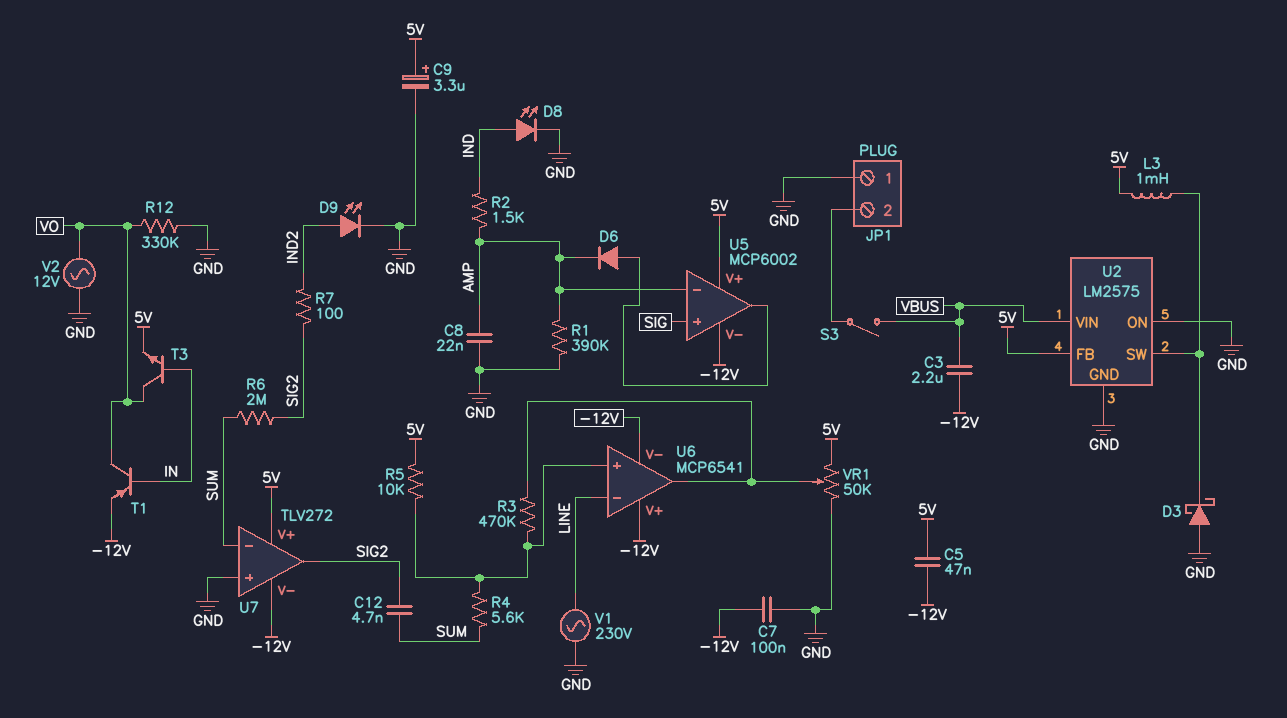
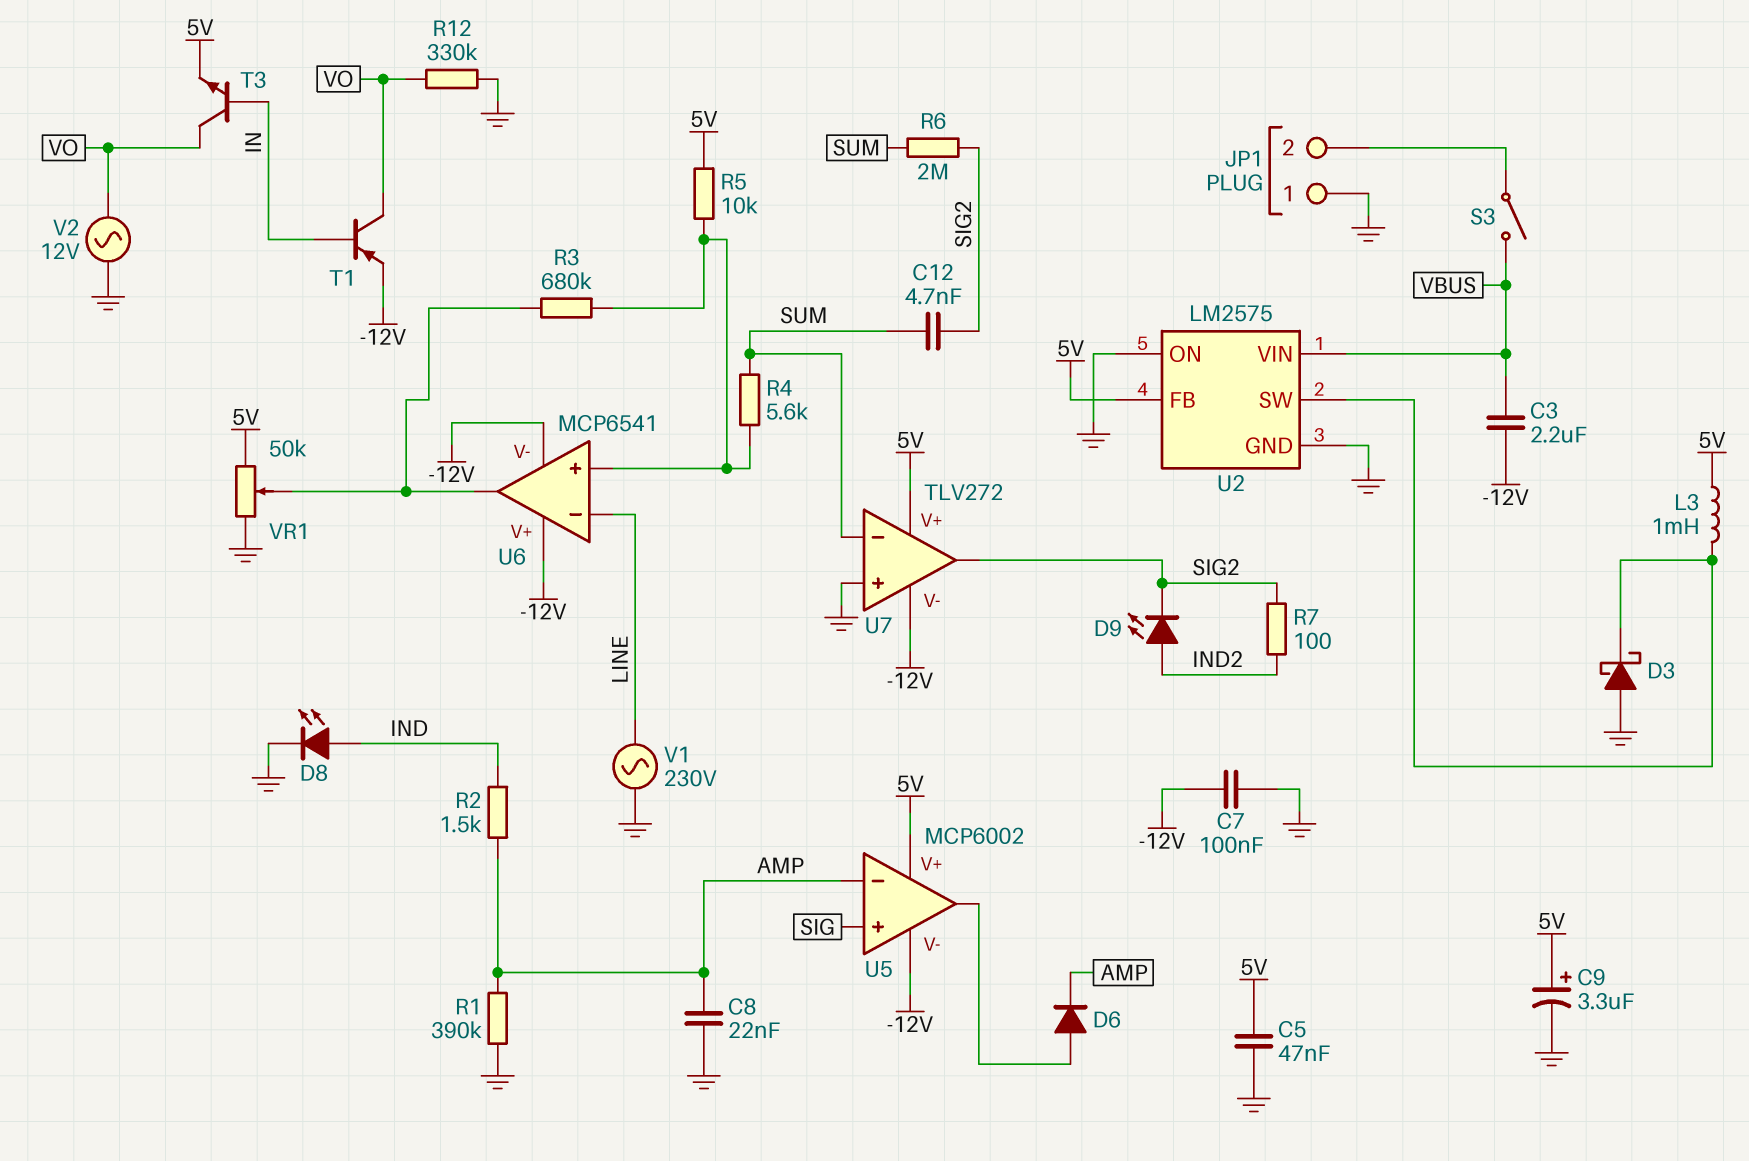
C5: 47nF (-12V, 5V) -> 47nF (5V, GND)
D9: LED (A IND2, K GND) -> LED (A IND2, K SIG2)
R3: 470k (U6/in+, U6/out) -> 680k (U6/in+, U6/out)

